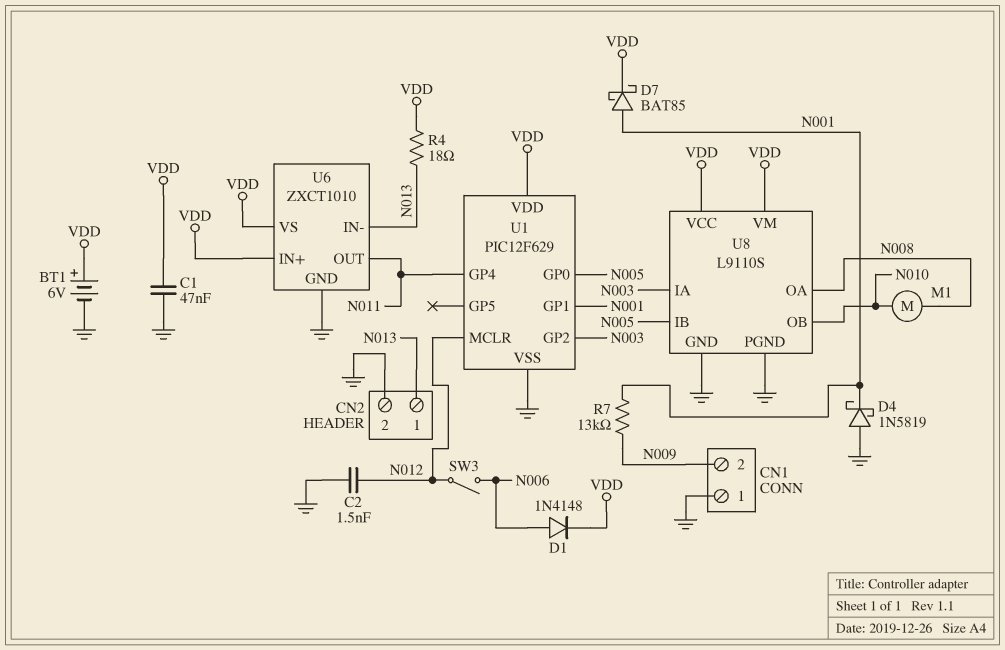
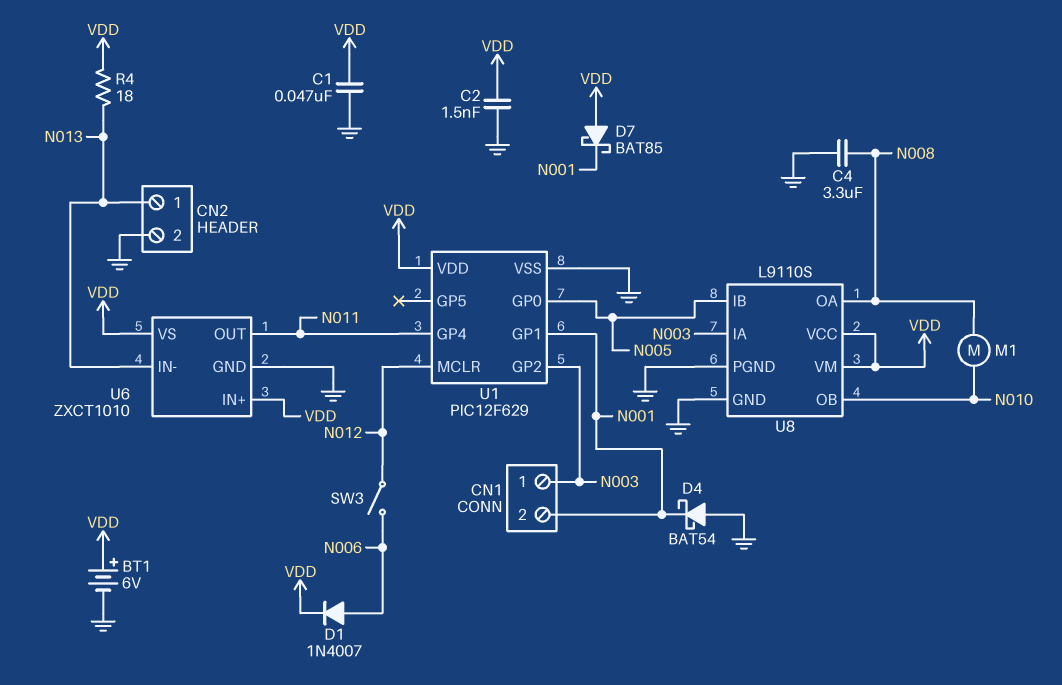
C2: 1.5nF (GND, N012) -> 1.5nF (GND, VDD)
C4: none -> 3.3uF (GND, N008)
CN1 pin 1: GND -> N003
CN1 pin 2: N009 -> N001
D1: diode 1N4148 (A N006, K VDD) -> diode 1N4007 (A N006, K VDD)
D4: schottky 1N5819 (A GND, K N001) -> schottky BAT54 (A GND, K N001)
D7: schottky BAT85 (A N001, K VDD) -> schottky BAT85 (A VDD, K N001)
R7: 13k (N001, N009) -> none

